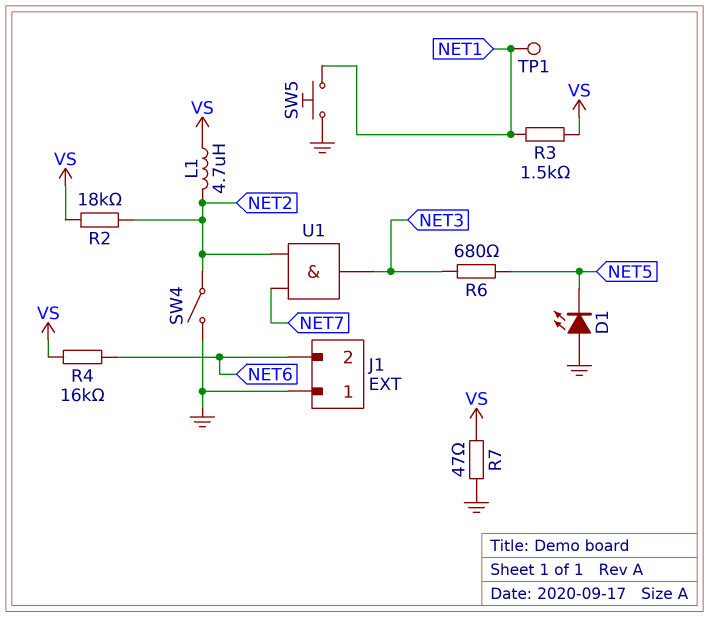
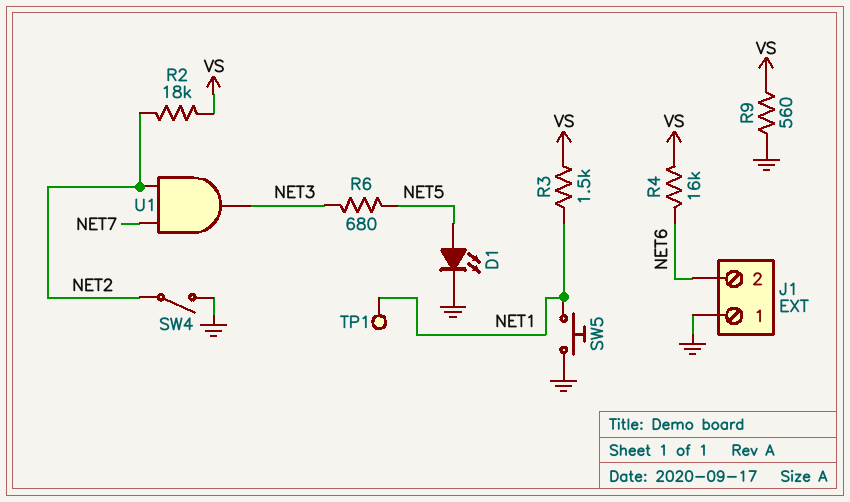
D1: LED (A GND, K NET5) -> LED (A NET5, K GND)
L1: 4.7uH (NET2, VS) -> none
R7: 47 (GND, VS) -> none
R9: none -> 560 (GND, VS)

